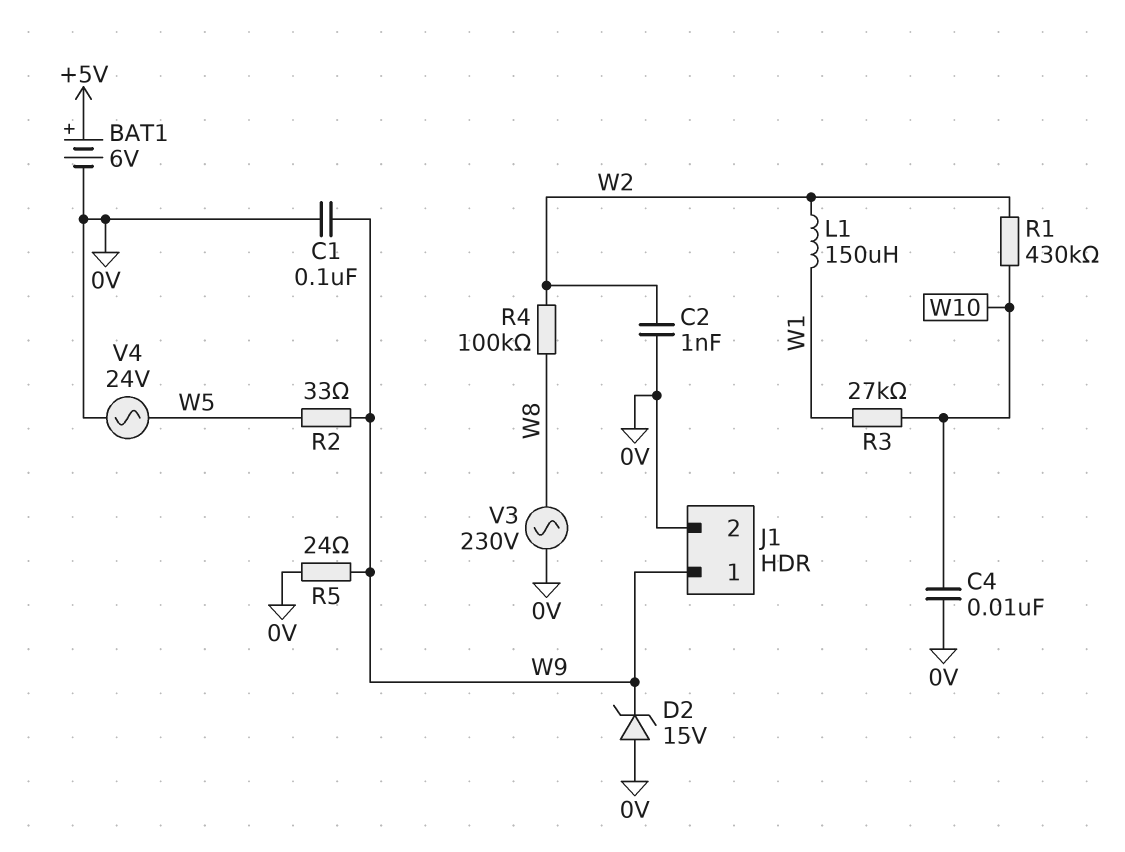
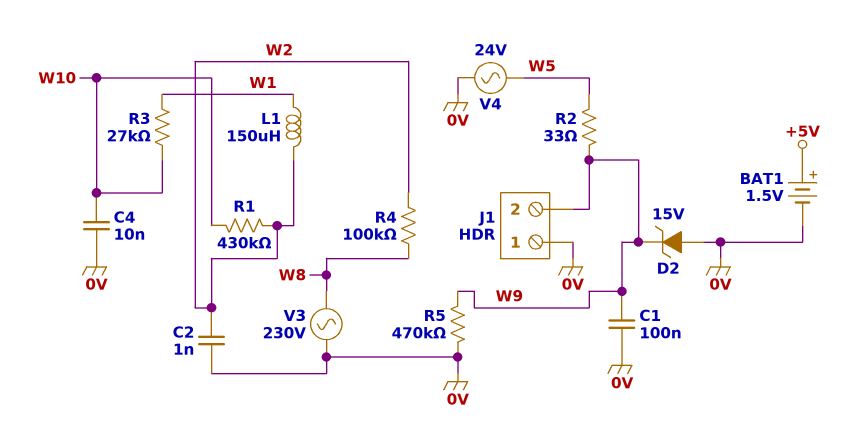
BAT1: 6V (plus +5V, minus 0V) -> 1.5V (plus +5V, minus 0V)
J1 pin 1: W9 -> 0V
J1 pin 2: 0V -> W9
R5: 24 (0V, W9) -> 470k (0V, W9)

